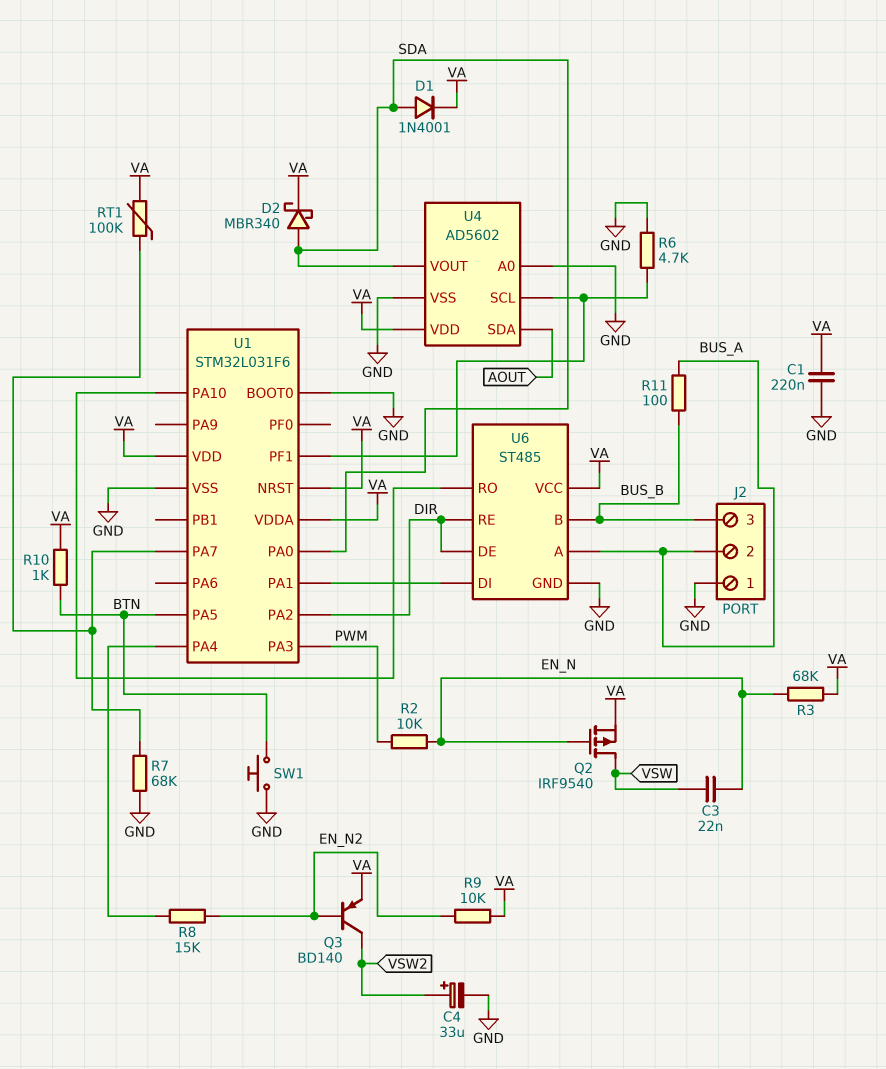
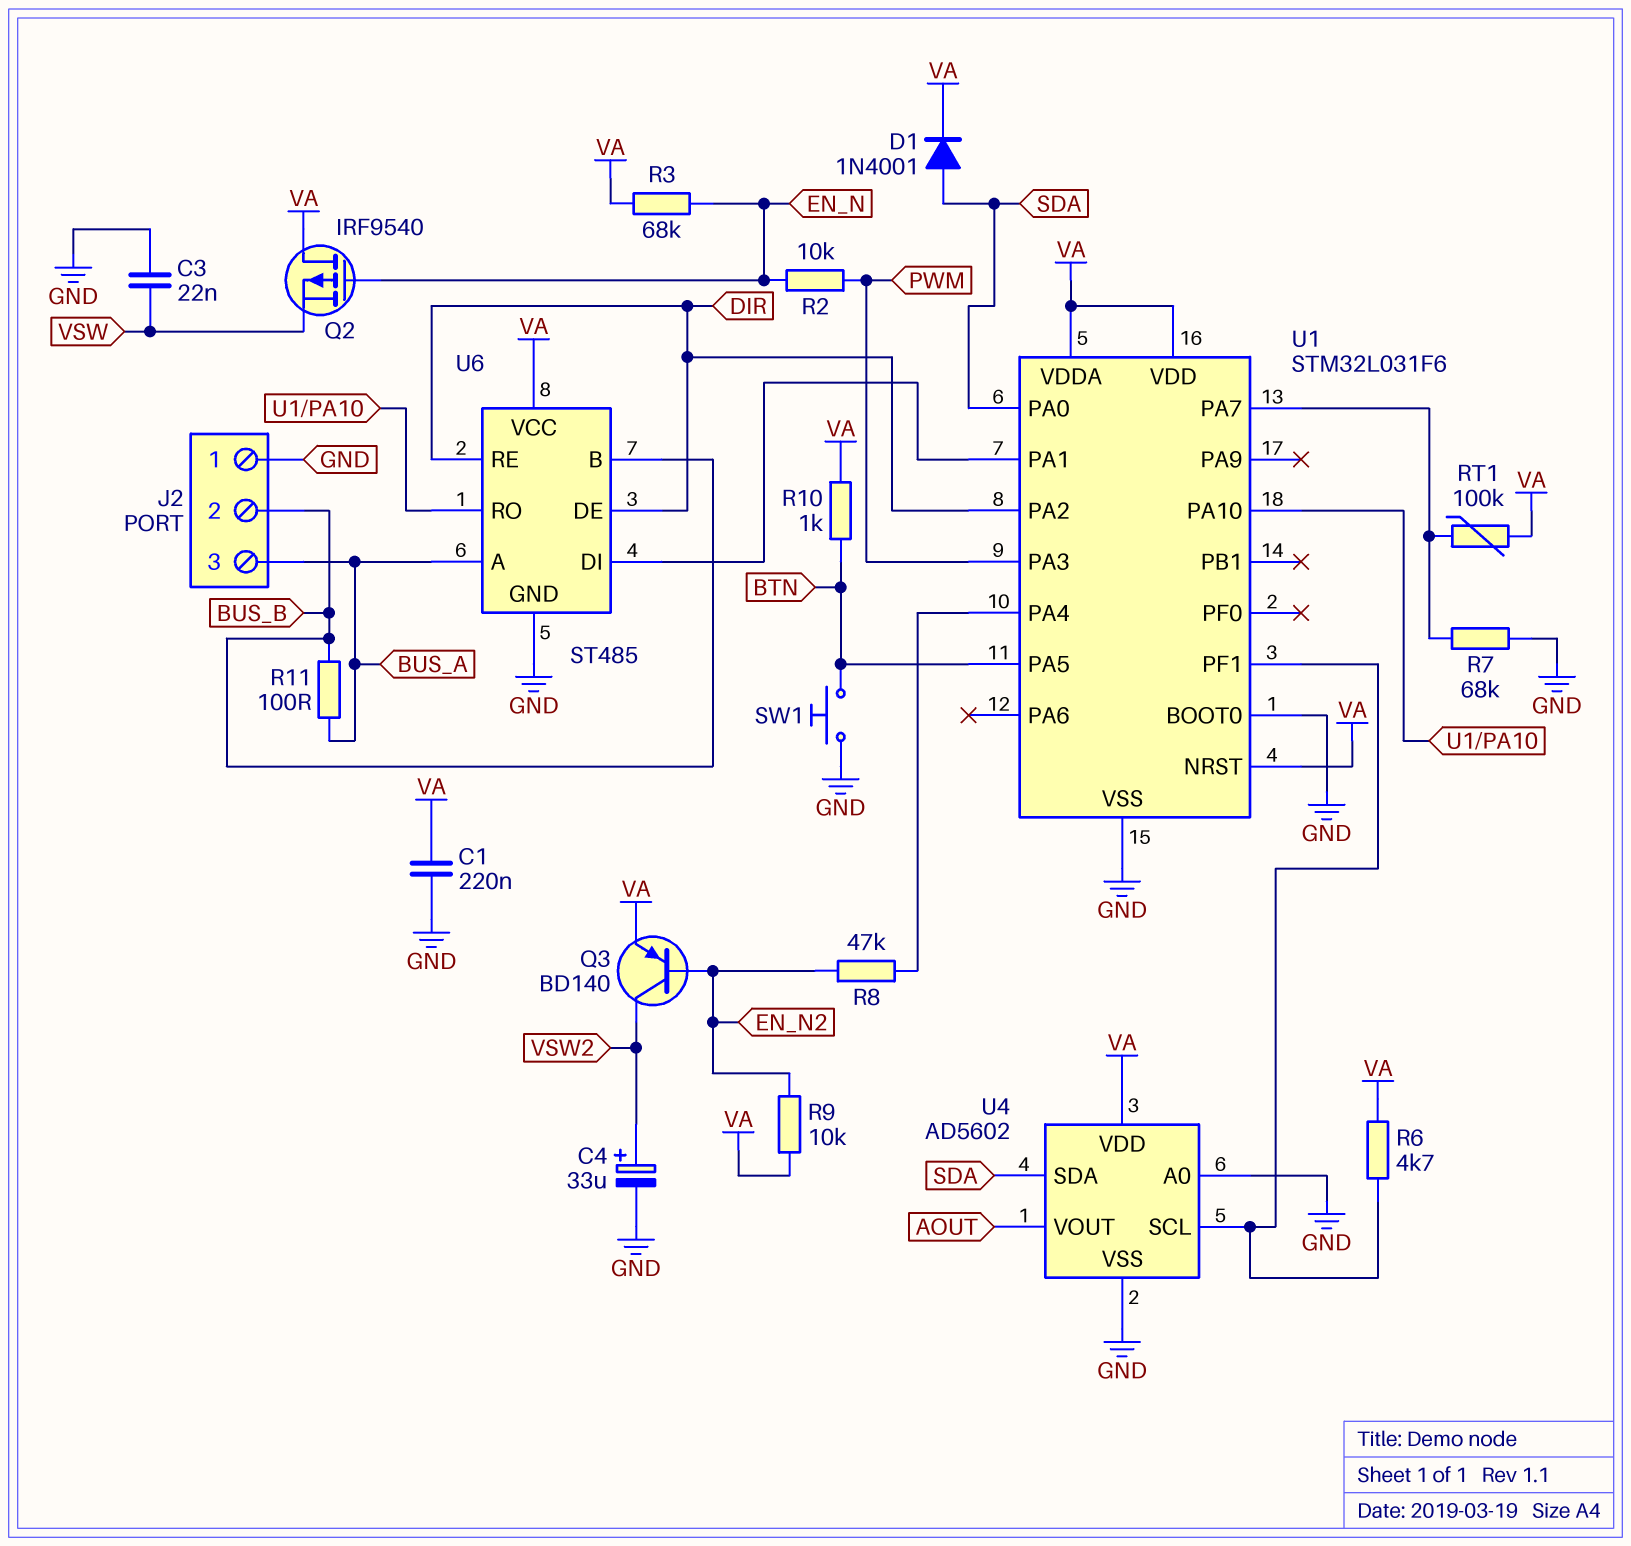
C3: 22nF (EN_N, VSW) -> 22nF (GND, VSW)
D2: schottky MBR340 (A SDA, K VA) -> none
J2 pin 2: BUS_A -> BUS_B
J2 pin 3: BUS_B -> BUS_A
Q2: PMOS IRF9540 (G EN_N, D VSW, S VA) -> PMOS IRF9540 (G EN_N, D VA, S VSW)
R6: 4.7k (GND, U1/PF1) -> 4.7k (U1/PF1, VA)
R8: 15k (EN_N2, U1/PA4) -> 47k (EN_N2, U1/PA4)
U4 pin SDA: AOUT -> SDA
U4 pin VOUT: SDA -> AOUT

